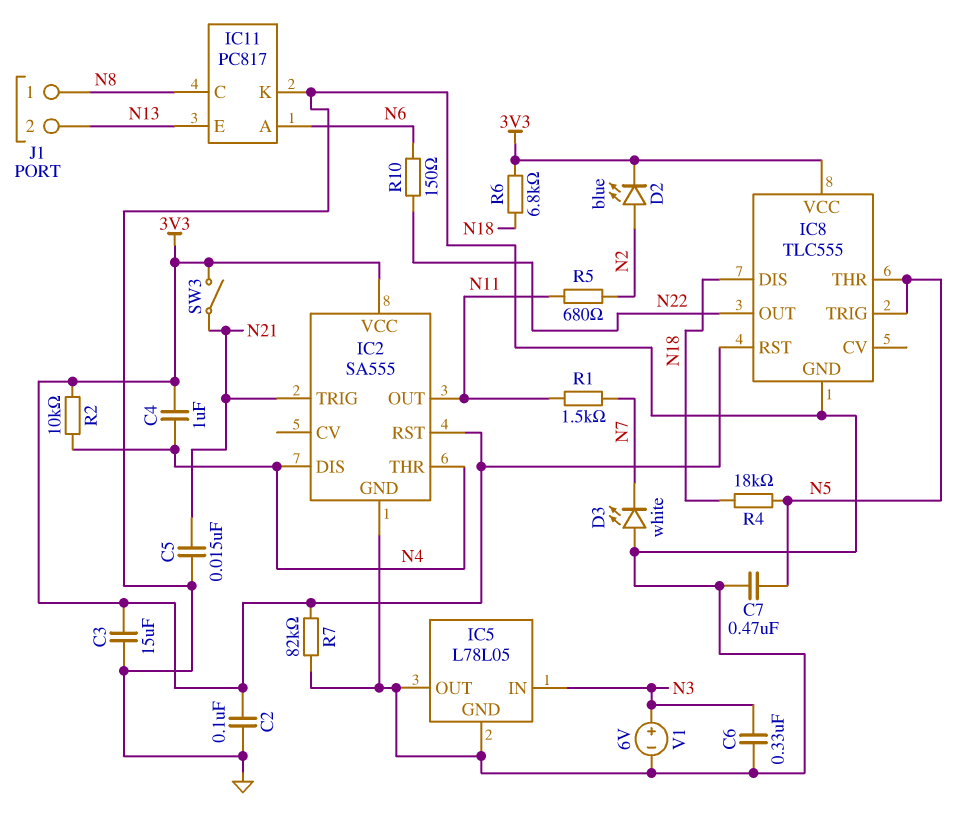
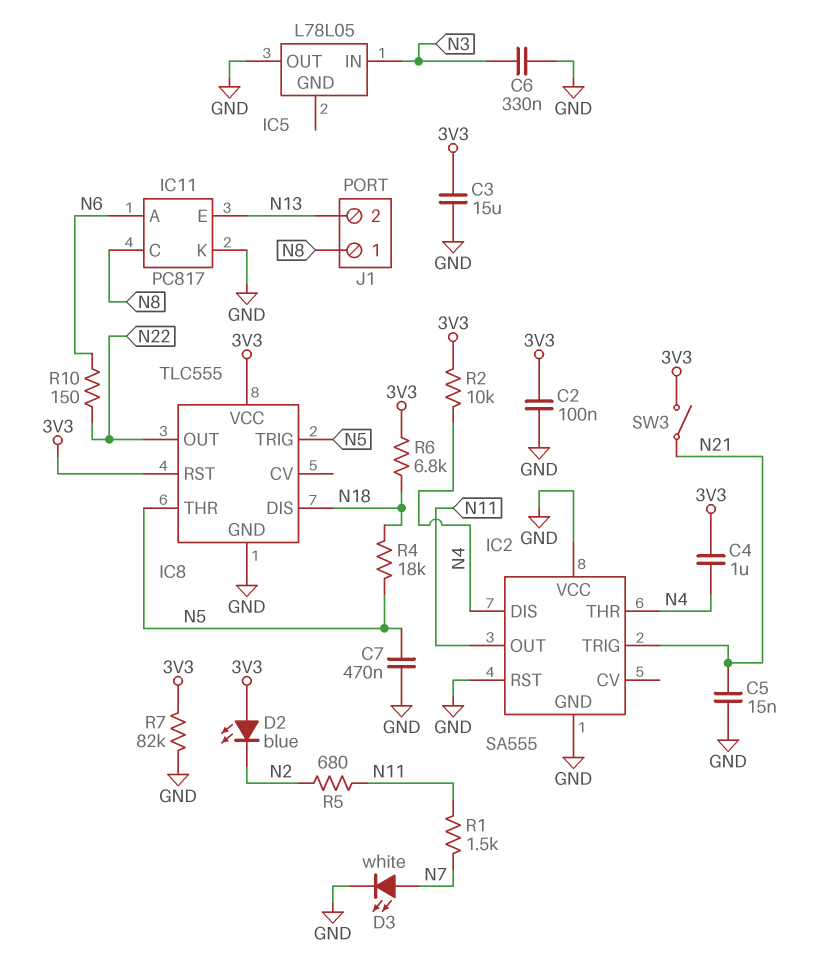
D2: LED blue (A N2, K 3V3) -> LED blue (A 3V3, K N2)
D3: LED white (A GND, K N7) -> LED white (A N7, K GND)
IC2 pin RST: 3V3 -> GND
IC2 pin VCC: 3V3 -> GND
IC5 pin GND: GND -> none
V1: 6V (plus N3, minus GND) -> none

